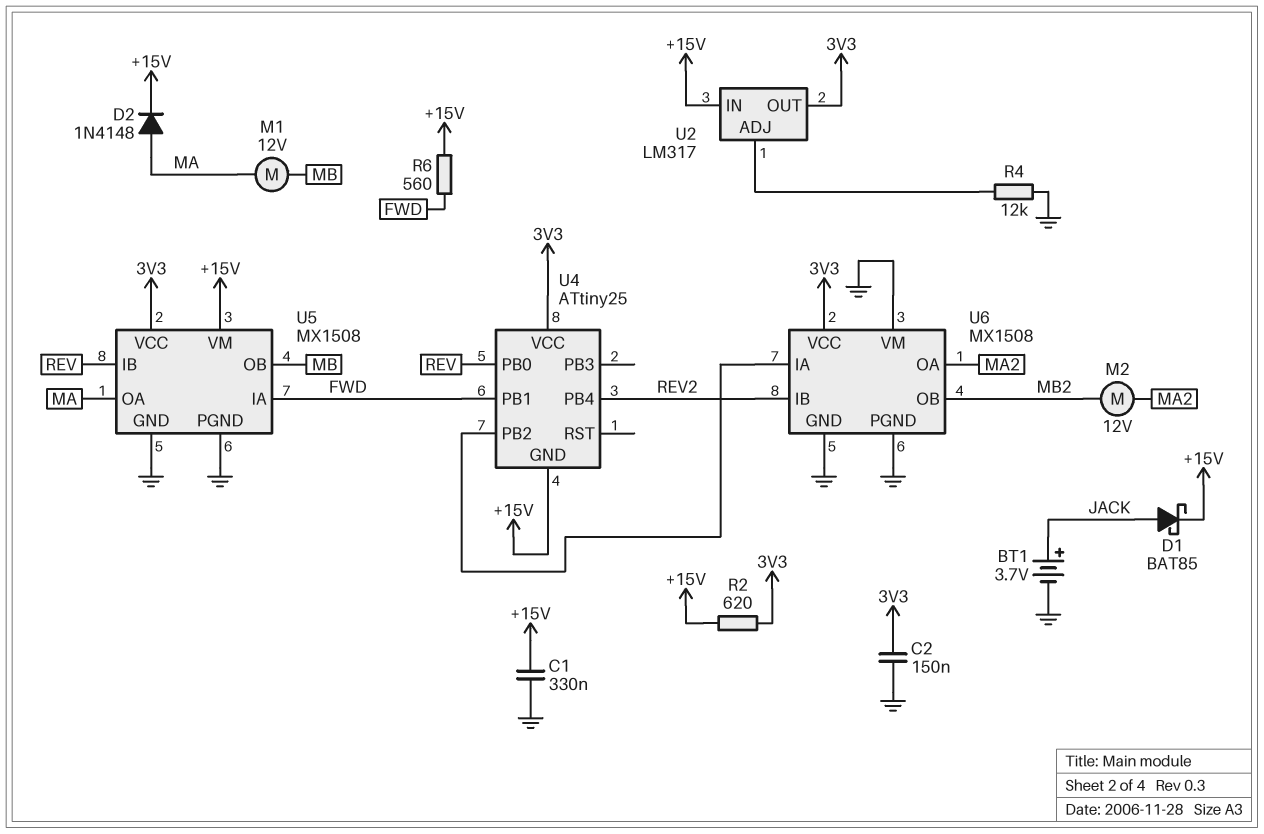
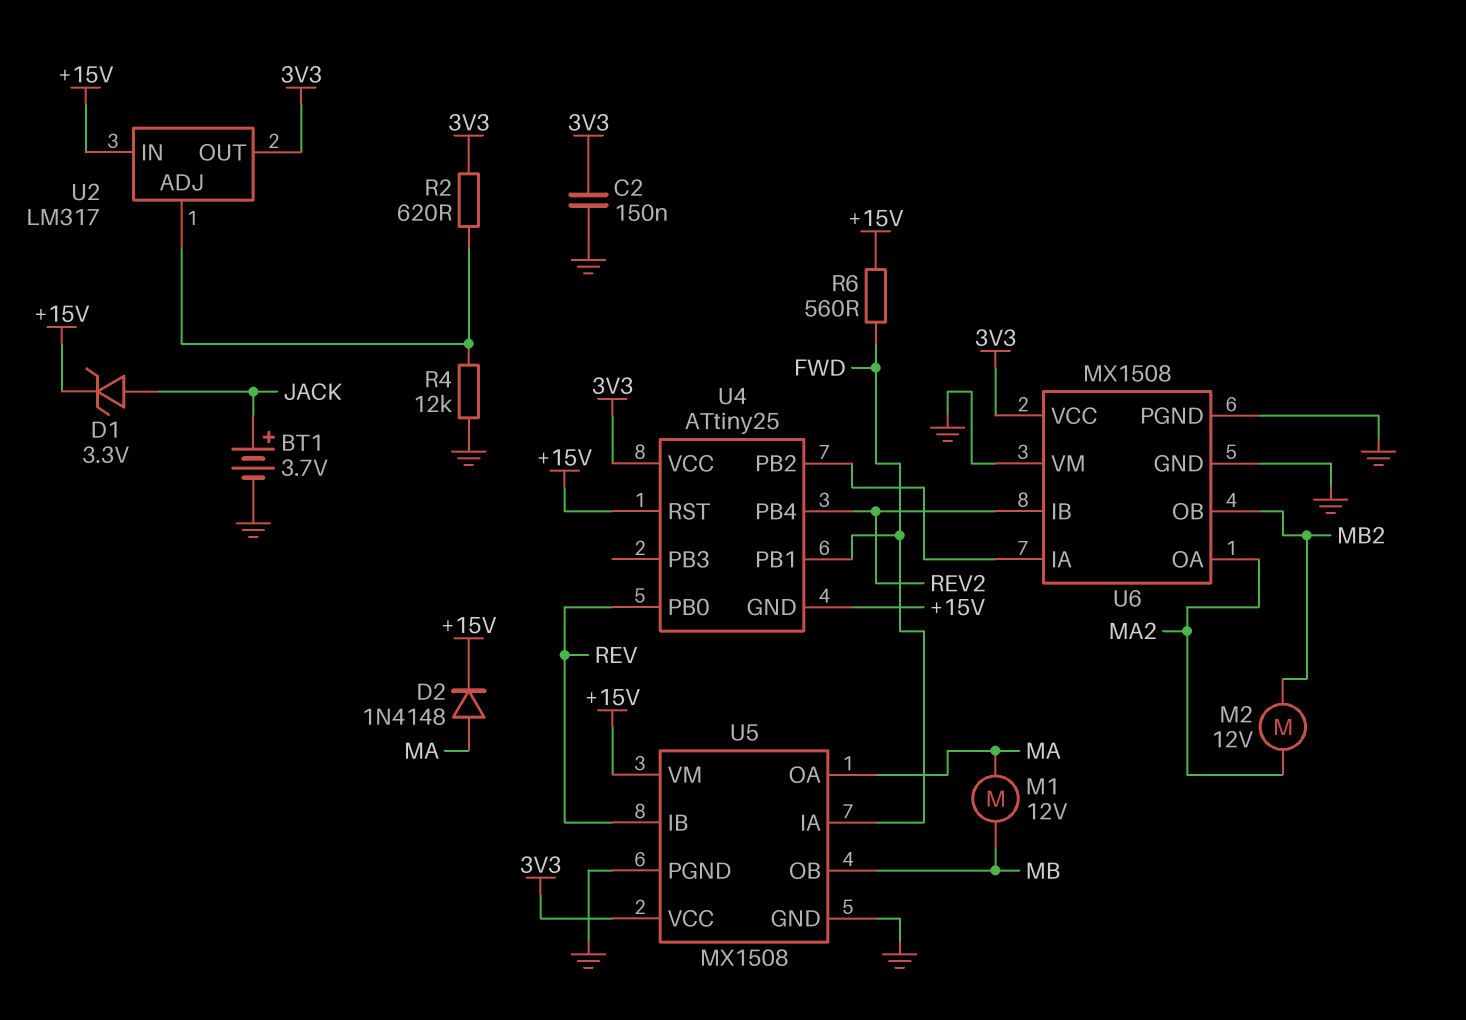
C1: 330nF (+15V, GND) -> none
D1: schottky BAT85 (A JACK, K +15V) -> zener 3.3V (A JACK, K +15V)
R2: 620 (+15V, 3V3) -> 620 (3V3, U2/ADJ)
U4 pin RST: none -> +15V

